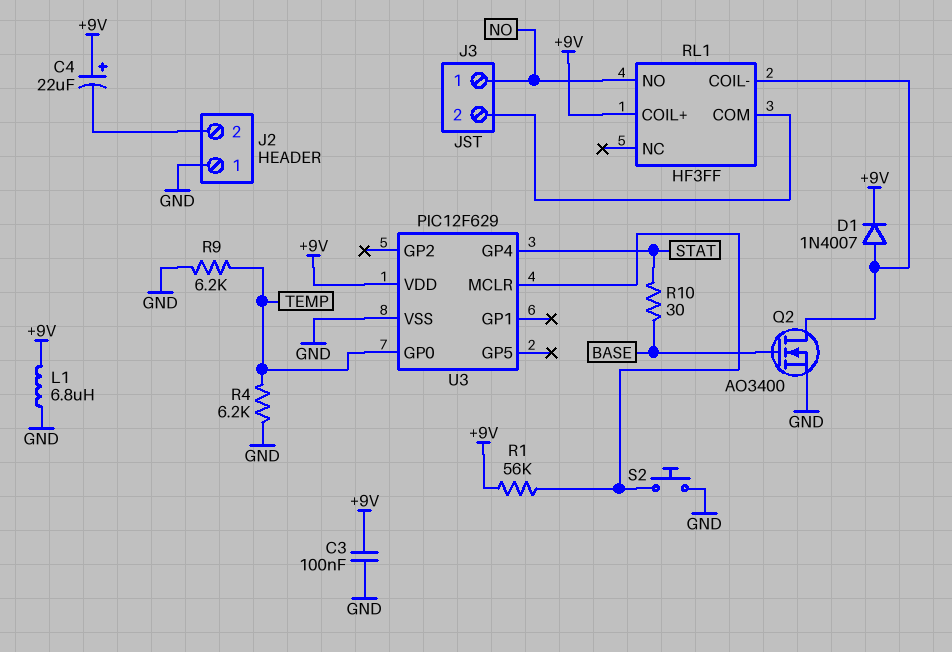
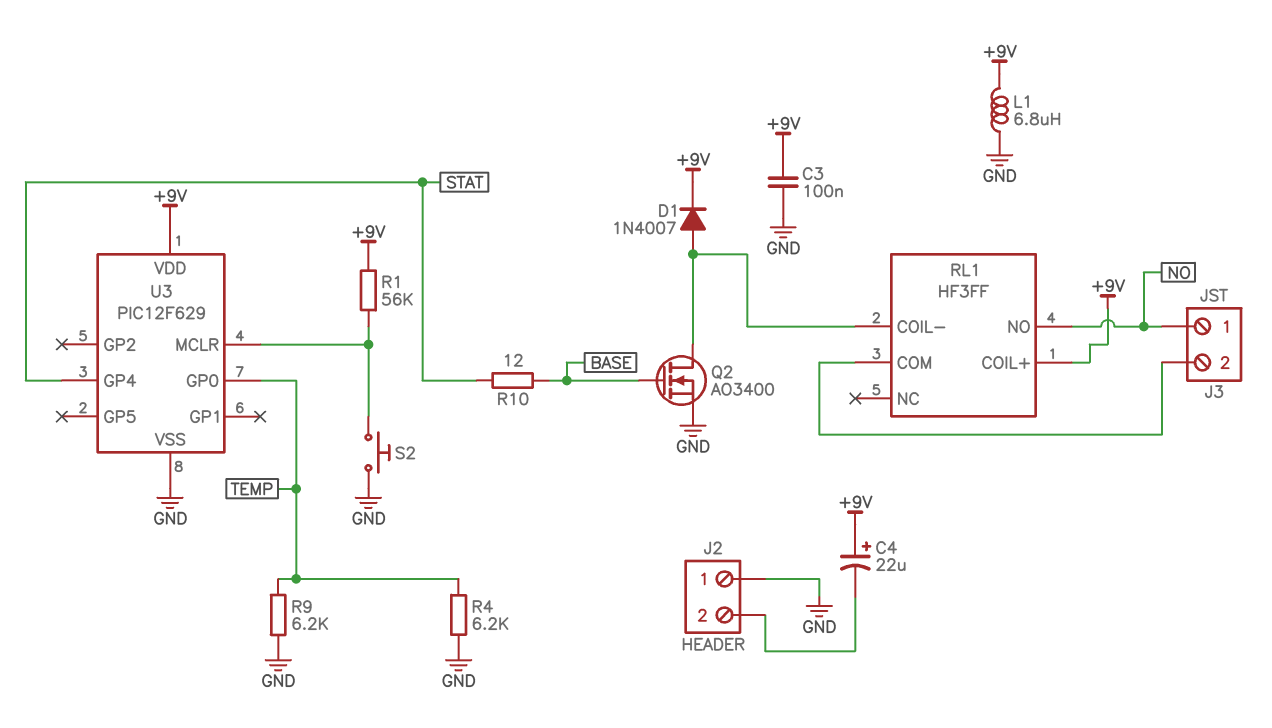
R10: 30 (BASE, STAT) -> 12 (BASE, STAT)

